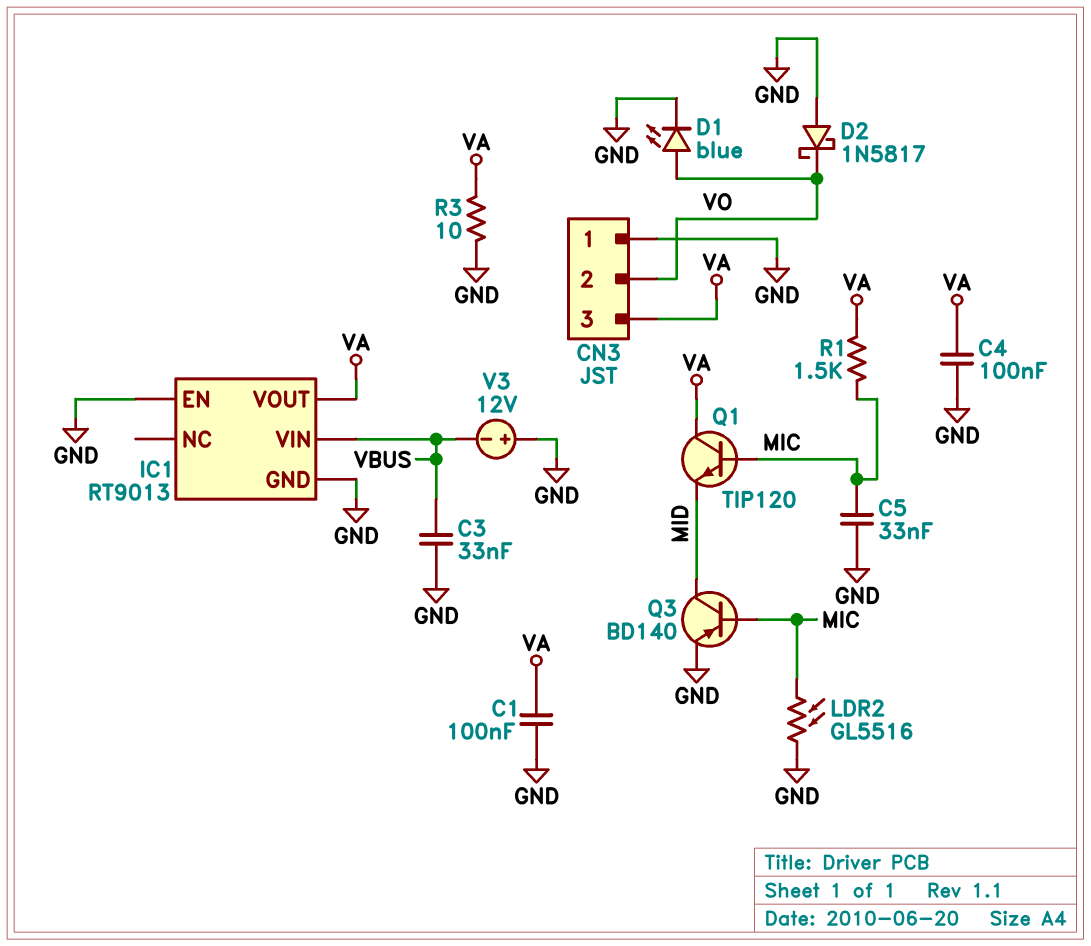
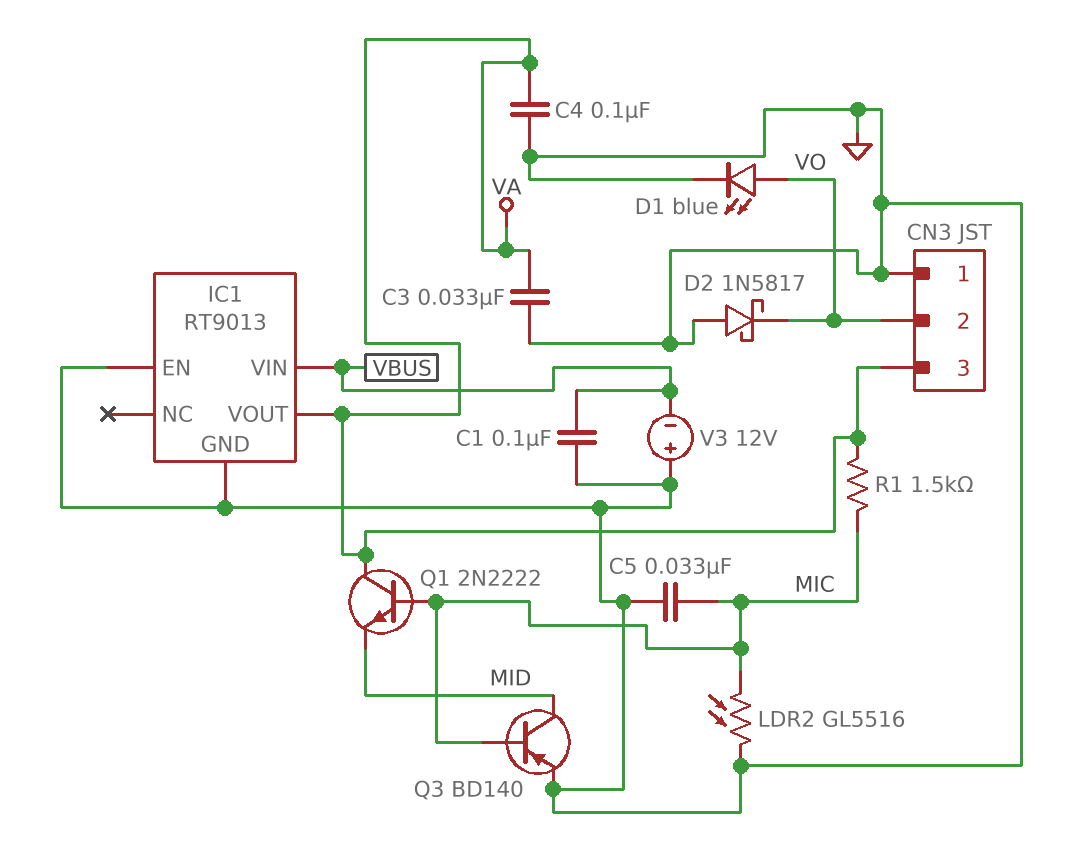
C1: 100nF (GND, VA) -> 100nF (GND, VBUS)
C3: 33nF (GND, VBUS) -> 33nF (GND, VA)
Q1: NPN TIP120 (B MIC, C VA, E MID) -> NPN 2N2222 (B MIC, C VA, E MID)
R3: 10 (GND, VA) -> none

